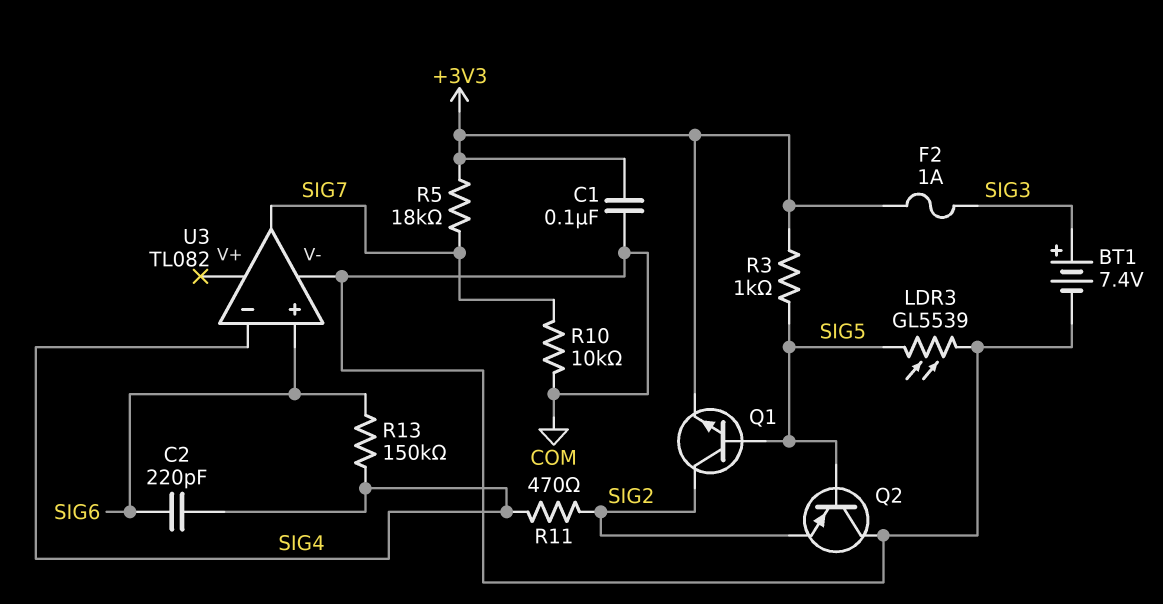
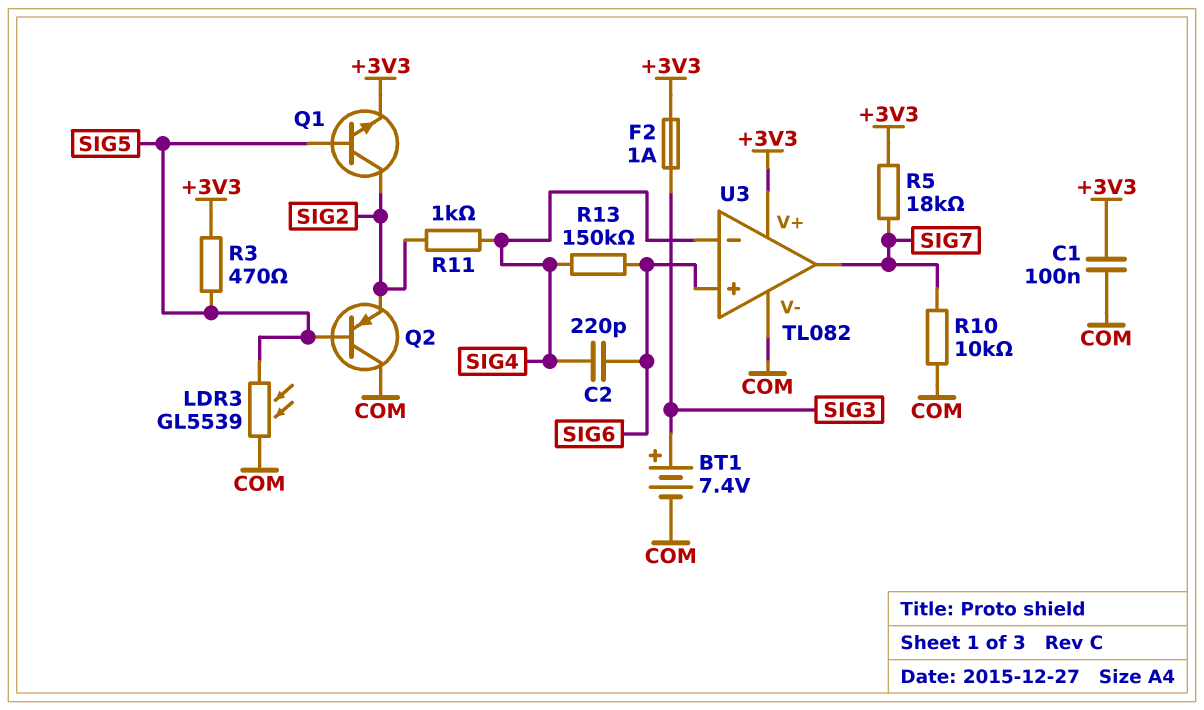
R3: 1k (+3V3, SIG5) -> 470 (+3V3, SIG5)
R11: 470 (SIG2, SIG4) -> 1k (SIG2, SIG4)
U3 pin V+: none -> +3V3

